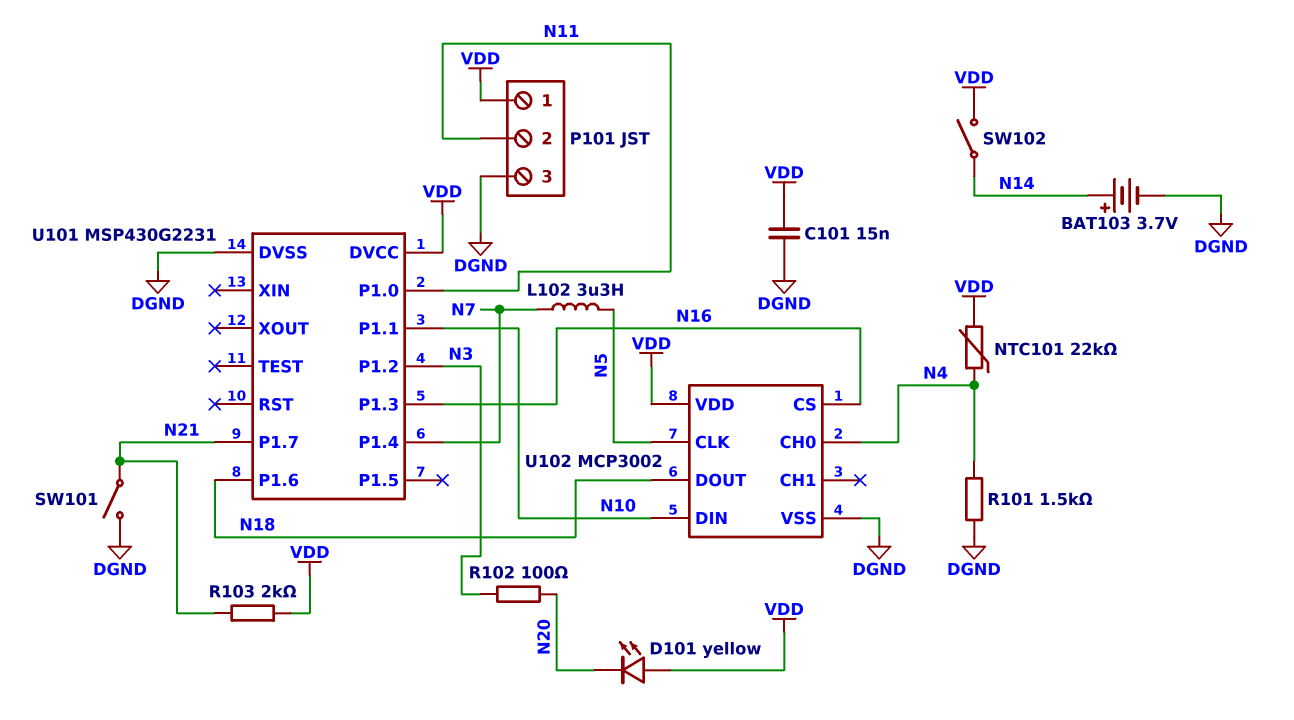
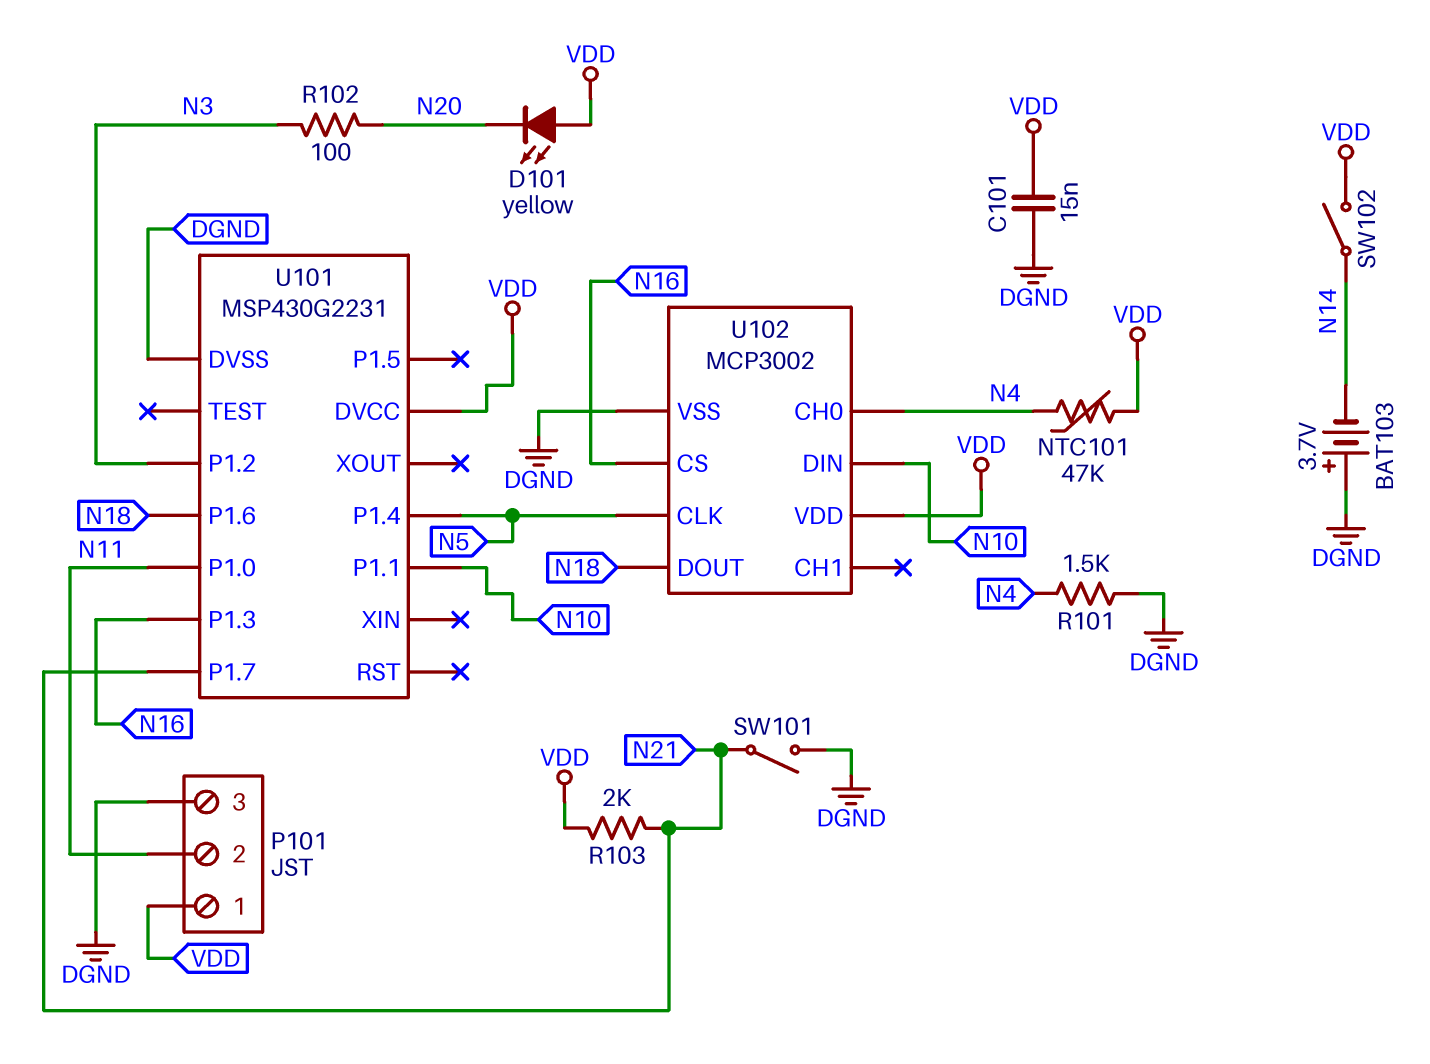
BAT103: 3.7V (plus N14, minus DGND) -> 3.7V (plus DGND, minus N14)
L102: 3.3uH (N5, N7) -> none
NTC101: 22k (N4, VDD) -> 47k (N4, VDD)
U101 pin P1.4: N7 -> N5

